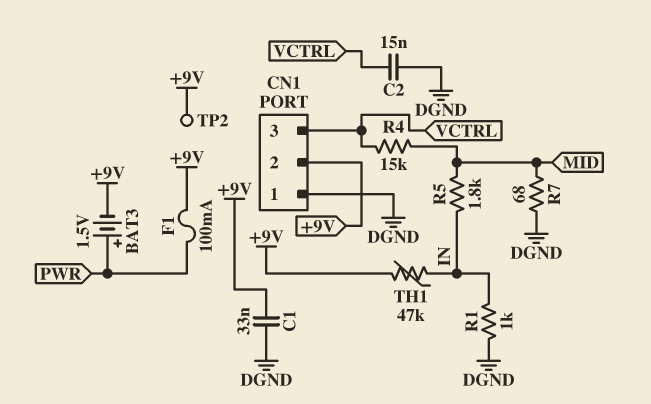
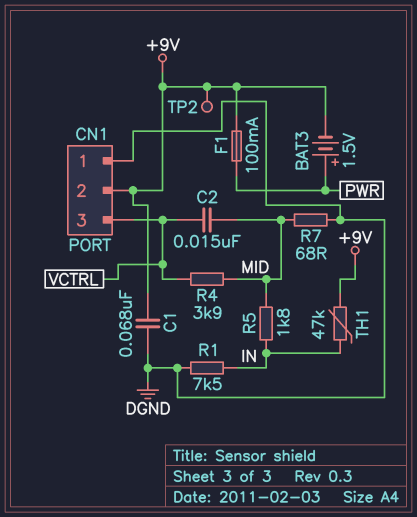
C1: 33nF (+9V, DGND) -> 68nF (+9V, DGND)
C2: 15nF (DGND, VCTRL) -> 15nF (MID, VCTRL)
R1: 1k (DGND, IN) -> 7.5k (DGND, IN)
R4: 15k (MID, VCTRL) -> 3.9k (MID, VCTRL)

